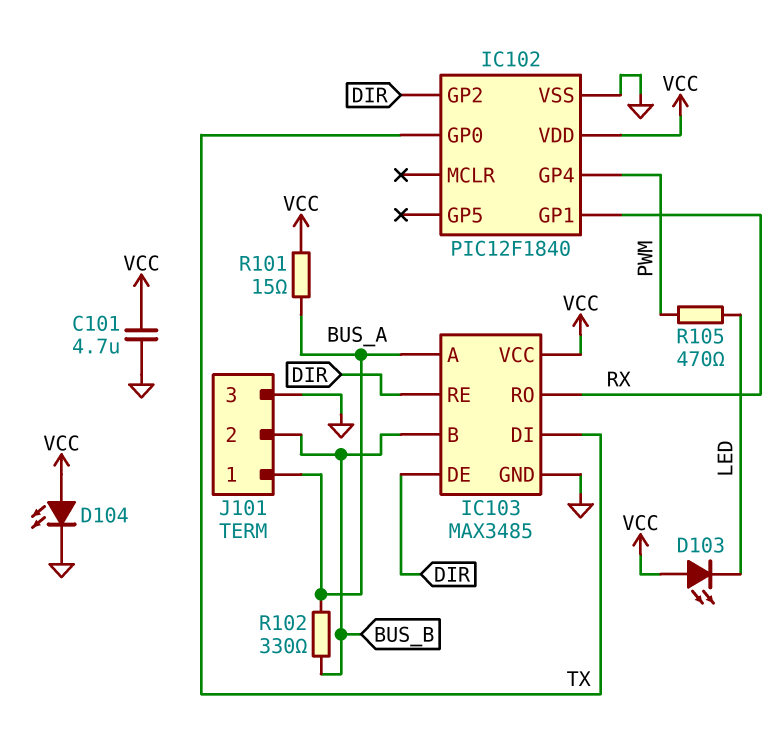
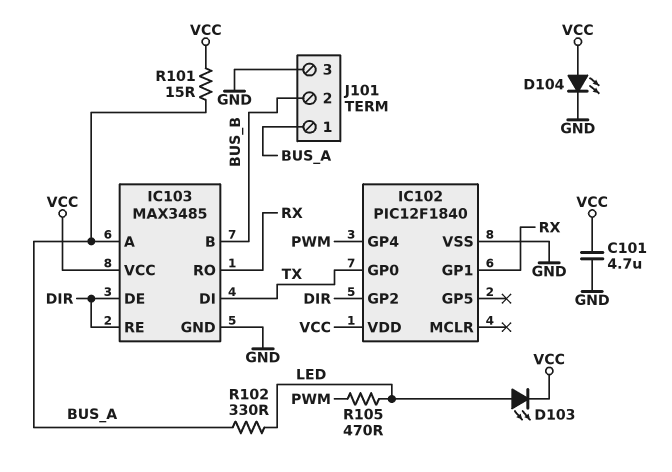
D103: LED (A VCC, K LED) -> LED (A LED, K VCC)
R102: 330 (BUS_A, BUS_B) -> 330 (BUS_A, LED)

